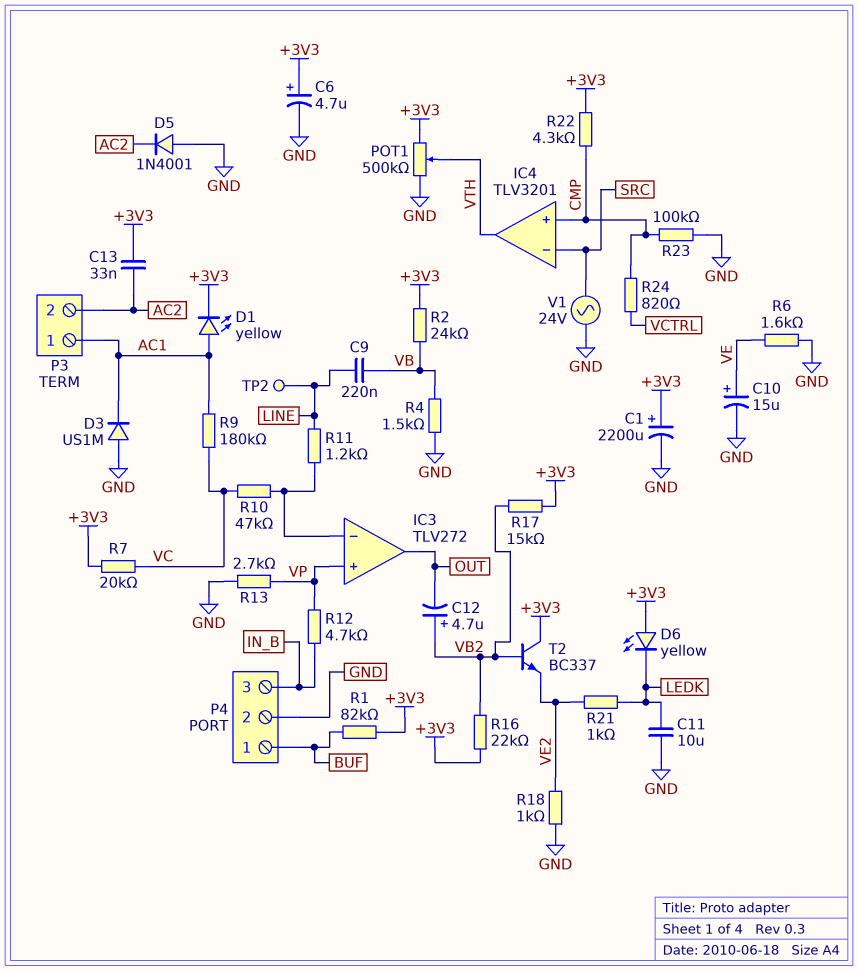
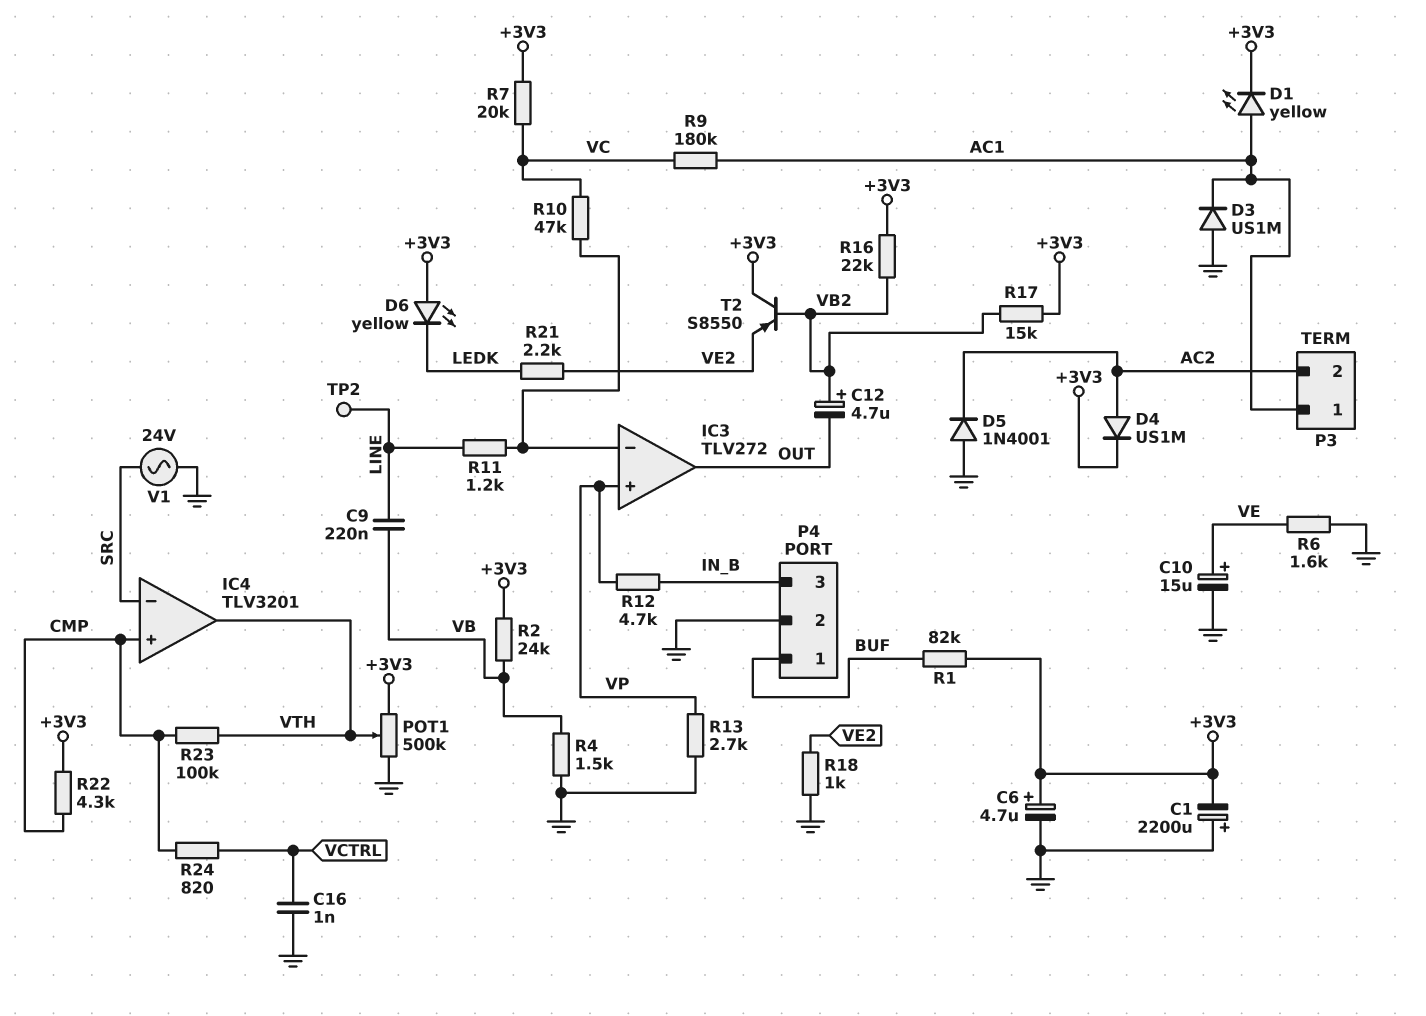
C1: 2200uF (plus +3V3, minus GND) -> 2200uF (plus GND, minus +3V3)
C11: 10uF (GND, LEDK) -> none
C13: 33nF (+3V3, AC2) -> none
C16: none -> 1nF (GND, VCTRL)
D4: none -> diode US1M (A AC2, K +3V3)
R21: 1k (LEDK, VE2) -> 2.2k (LEDK, VE2)
R23: 100k (CMP, GND) -> 100k (CMP, VTH)
T2: NPN BC337 (B VB2, C +3V3, E VE2) -> PNP S8550 (B VB2, C +3V3, E VE2)

